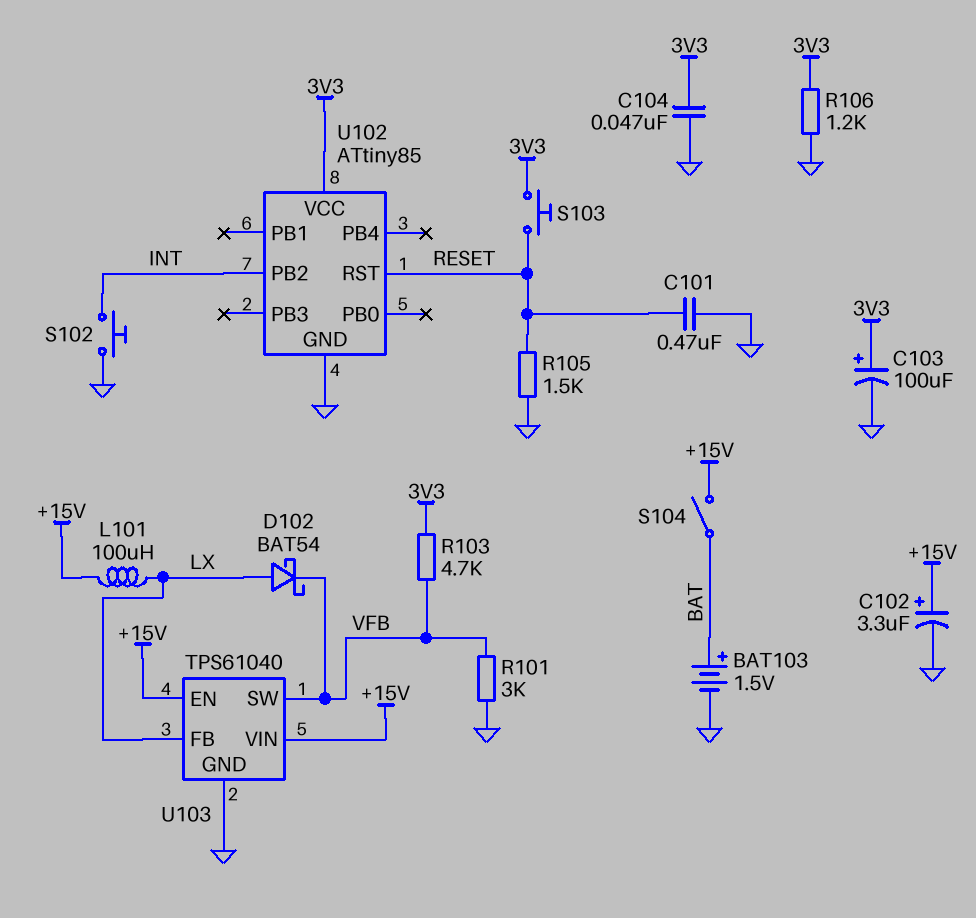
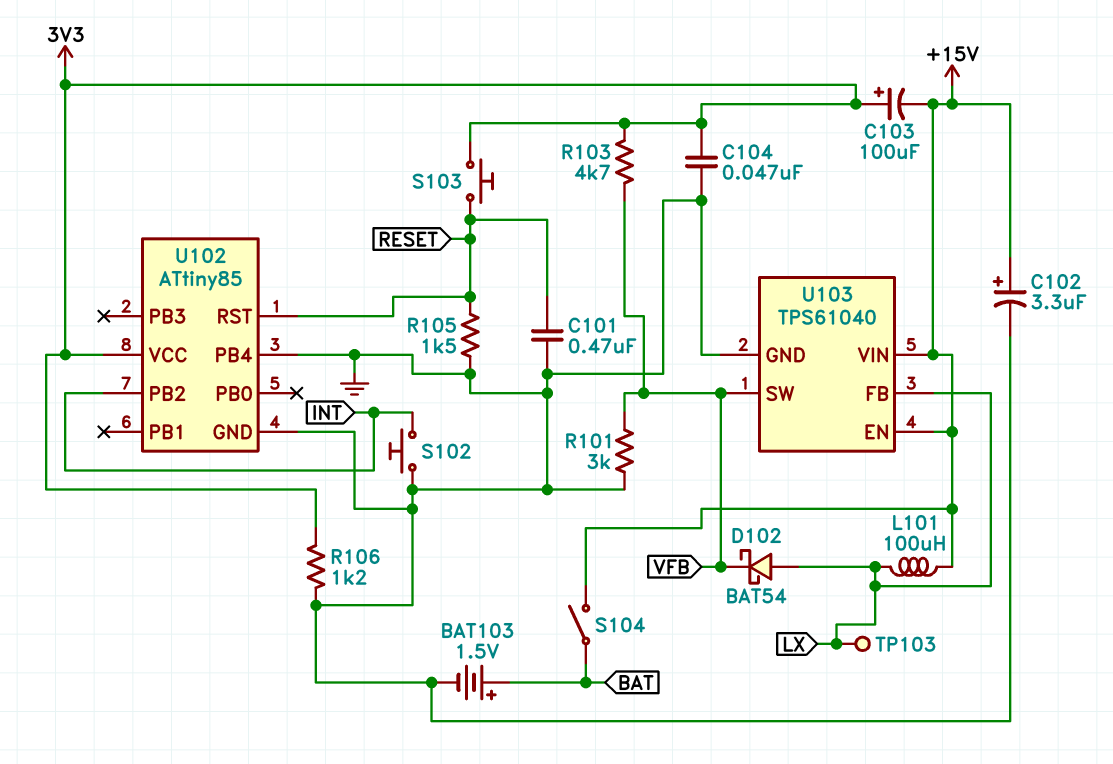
C103: 100uF (plus 3V3, minus GND) -> 100uF (plus 3V3, minus +15V)
TP103: none -> test point (LX)
U102 pin PB4: none -> GND

